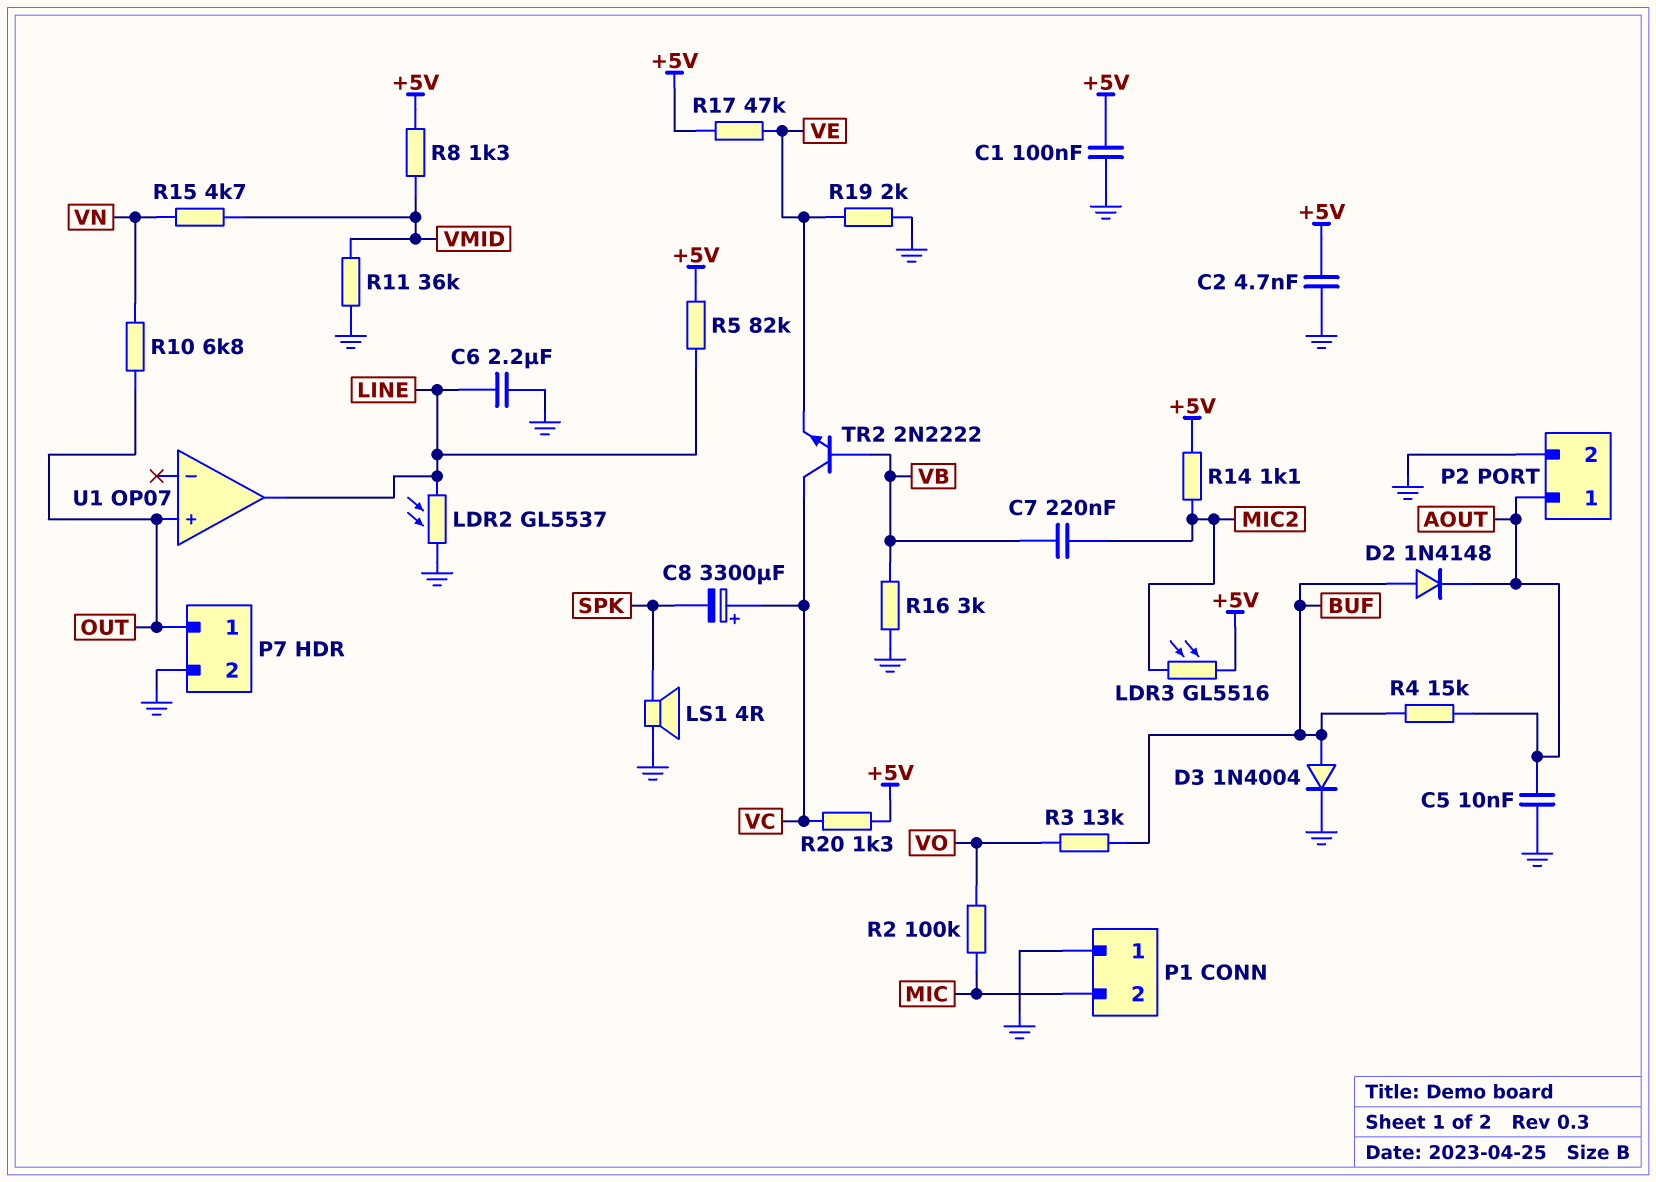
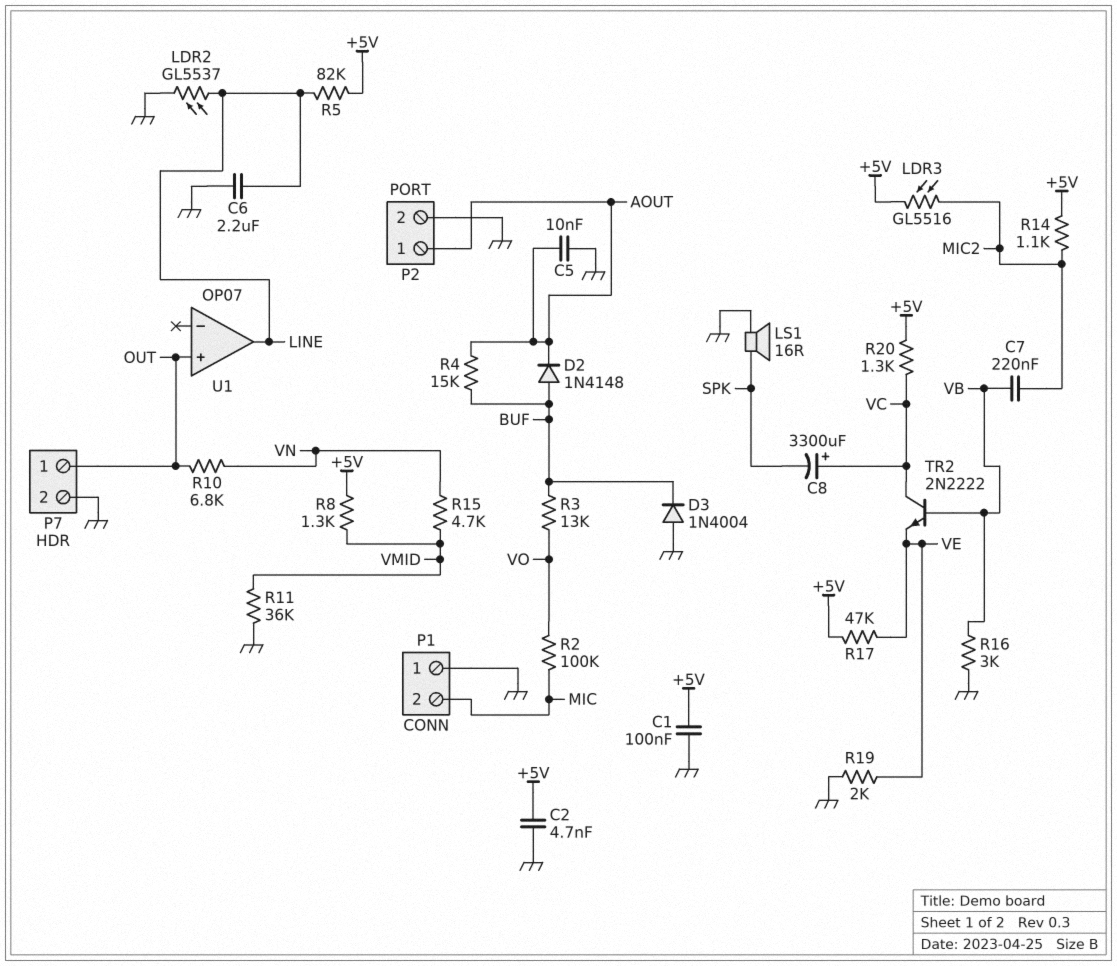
D3: diode 1N4004 (A BUF, K GND) -> diode 1N4004 (A GND, K BUF)
LS1: speaker 4R (GND, SPK) -> speaker 16R (GND, SPK)

